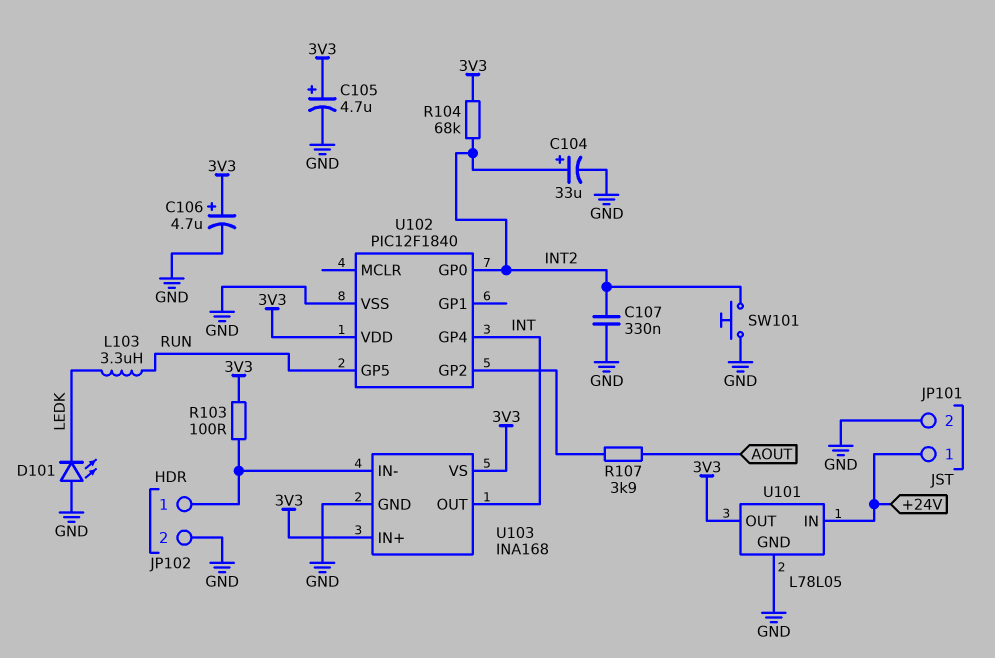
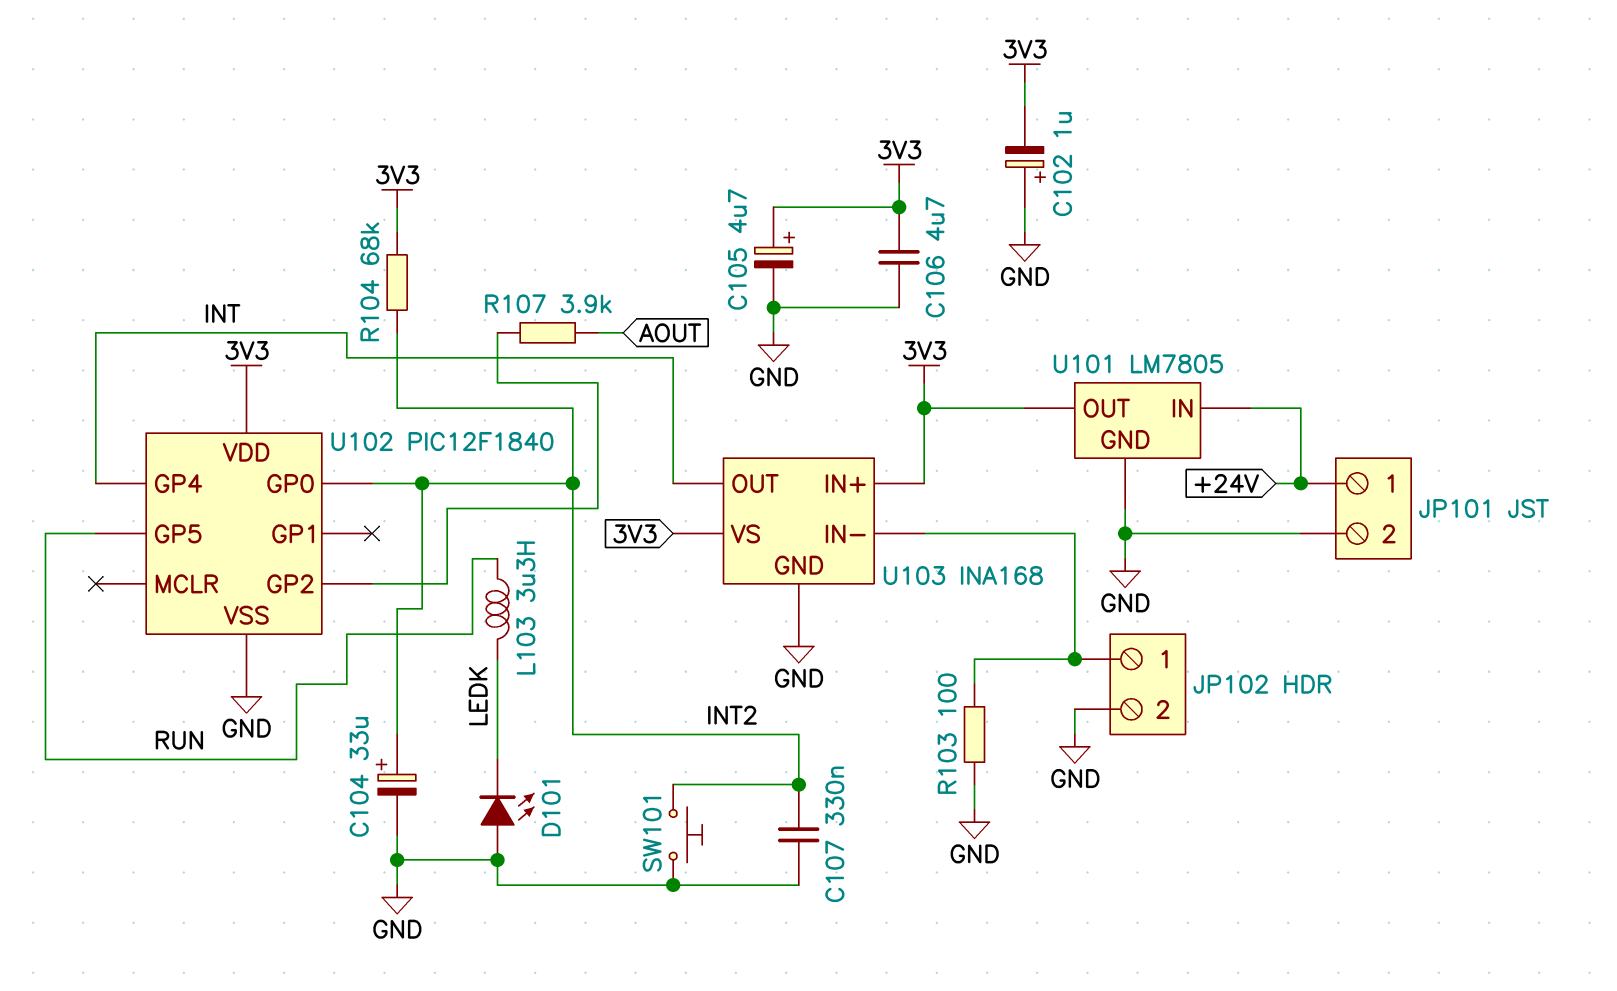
C102: none -> 1uF (plus GND, minus 3V3)
C106: 4.7uF (plus 3V3, minus GND) -> 4.7uF (3V3, GND)
R103: 100 (3V3, JP102/1) -> 100 (GND, JP102/1)
U101: L78L05 -> LM7805

